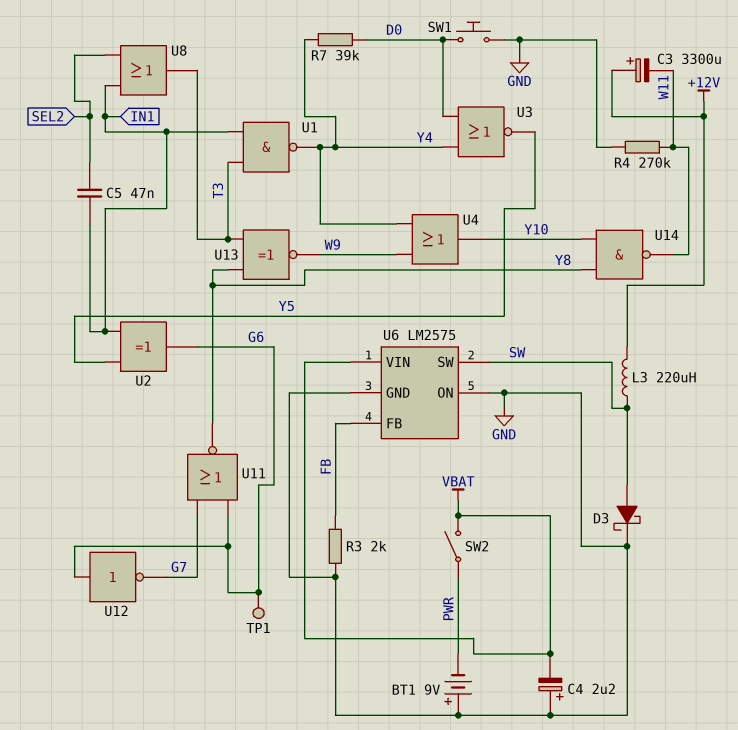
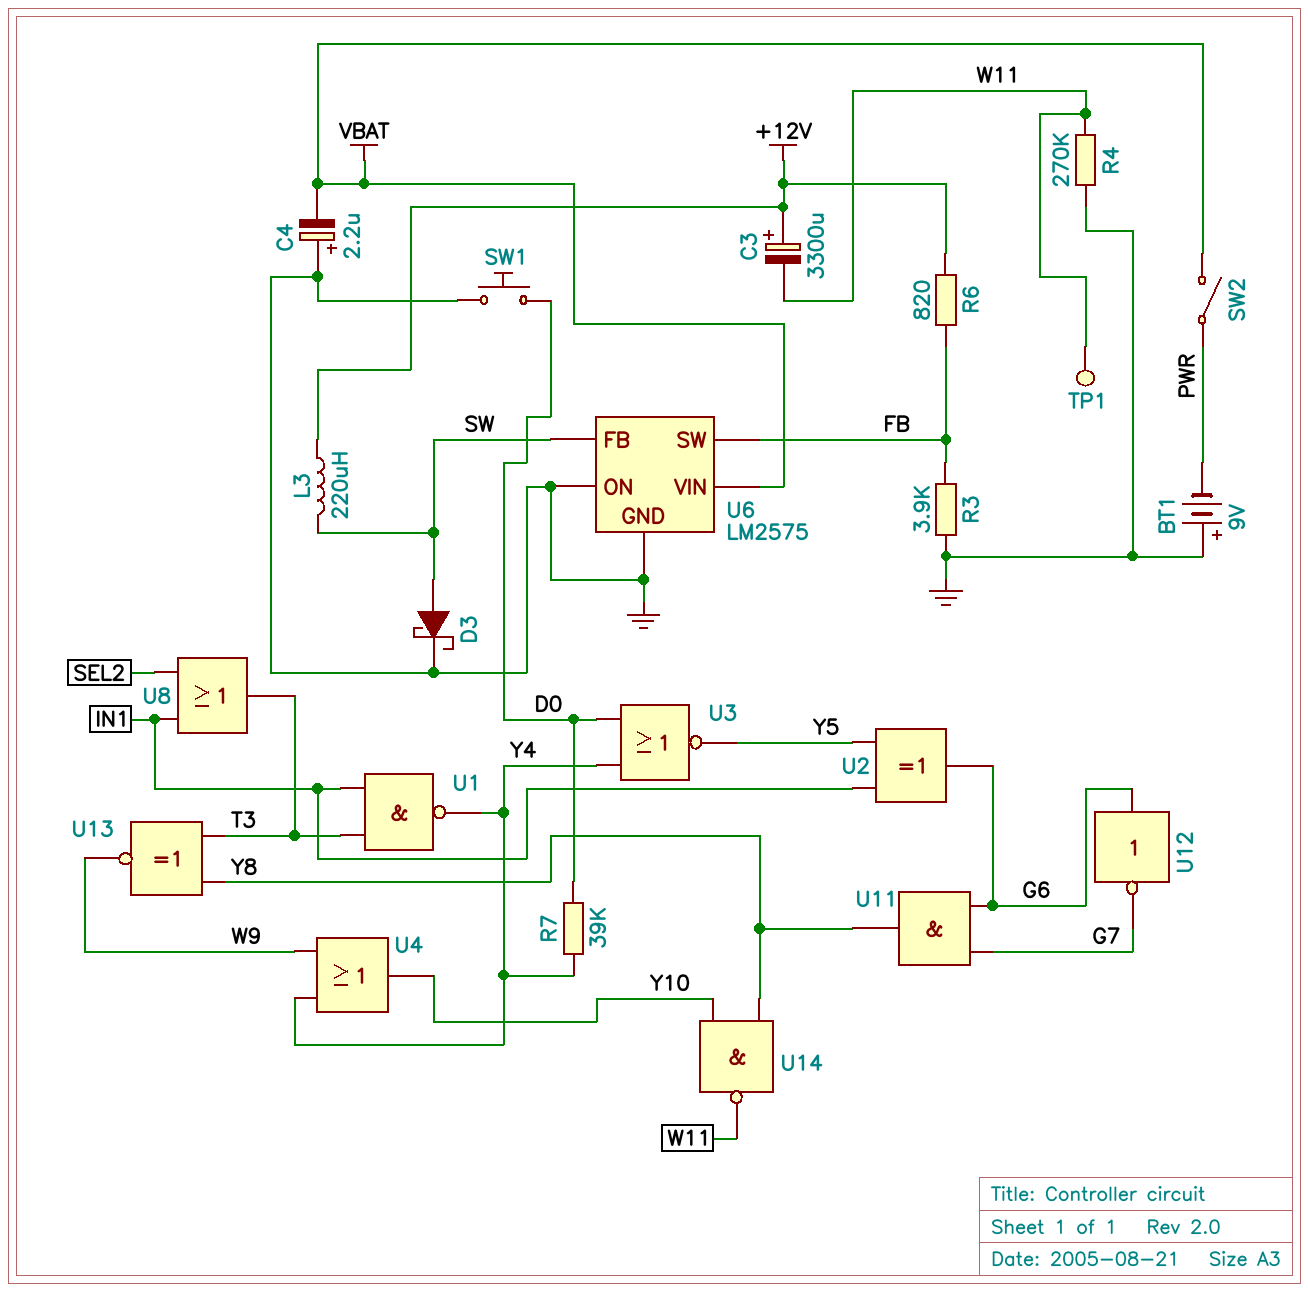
C5: 47nF (IN1, SEL2) -> none
R3: 2k (FB, GND) -> 3.9k (FB, GND)
R6: none -> 820 (+12V, FB)
TP1: test point (G6) -> test point (W11)
U6 pin FB: FB -> SW
U6 pin SW: SW -> FB
U11: NOR (in G6, in G7, out Y8) -> AND (in G6, in G7, out Y8)

